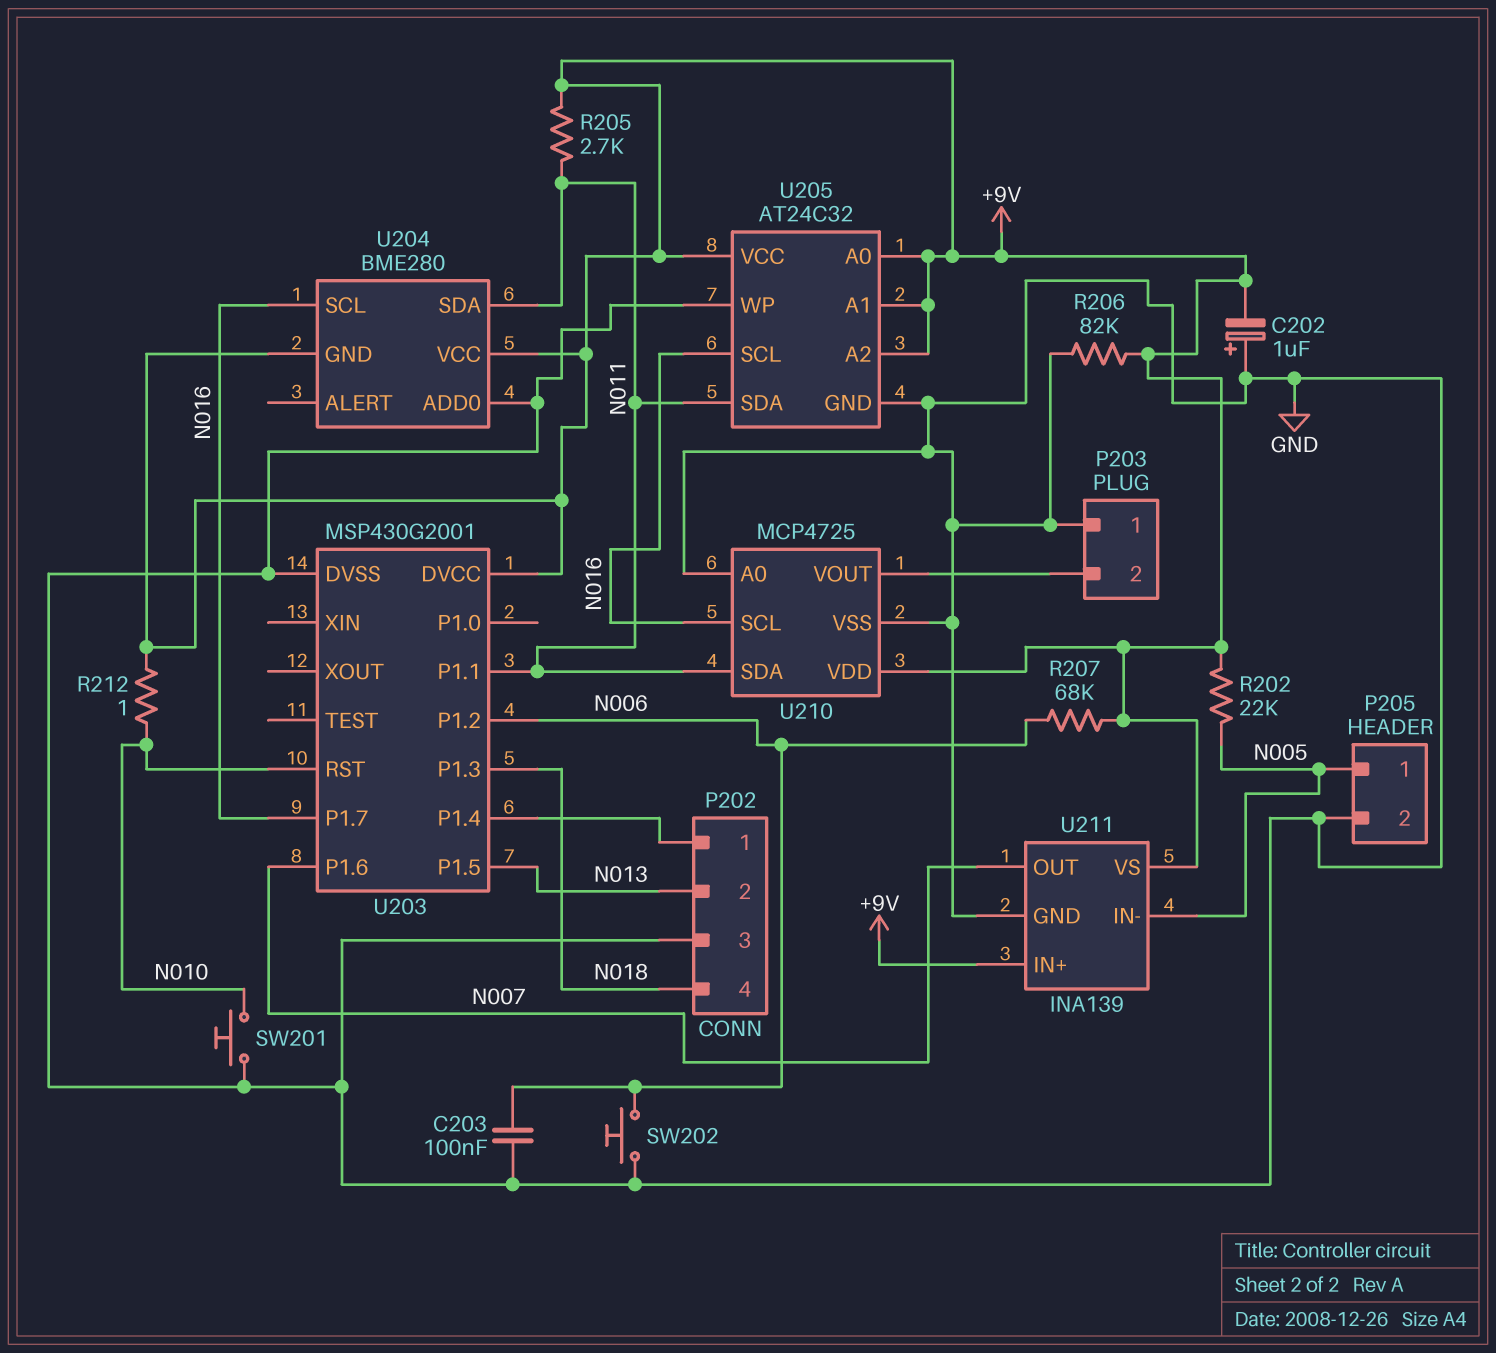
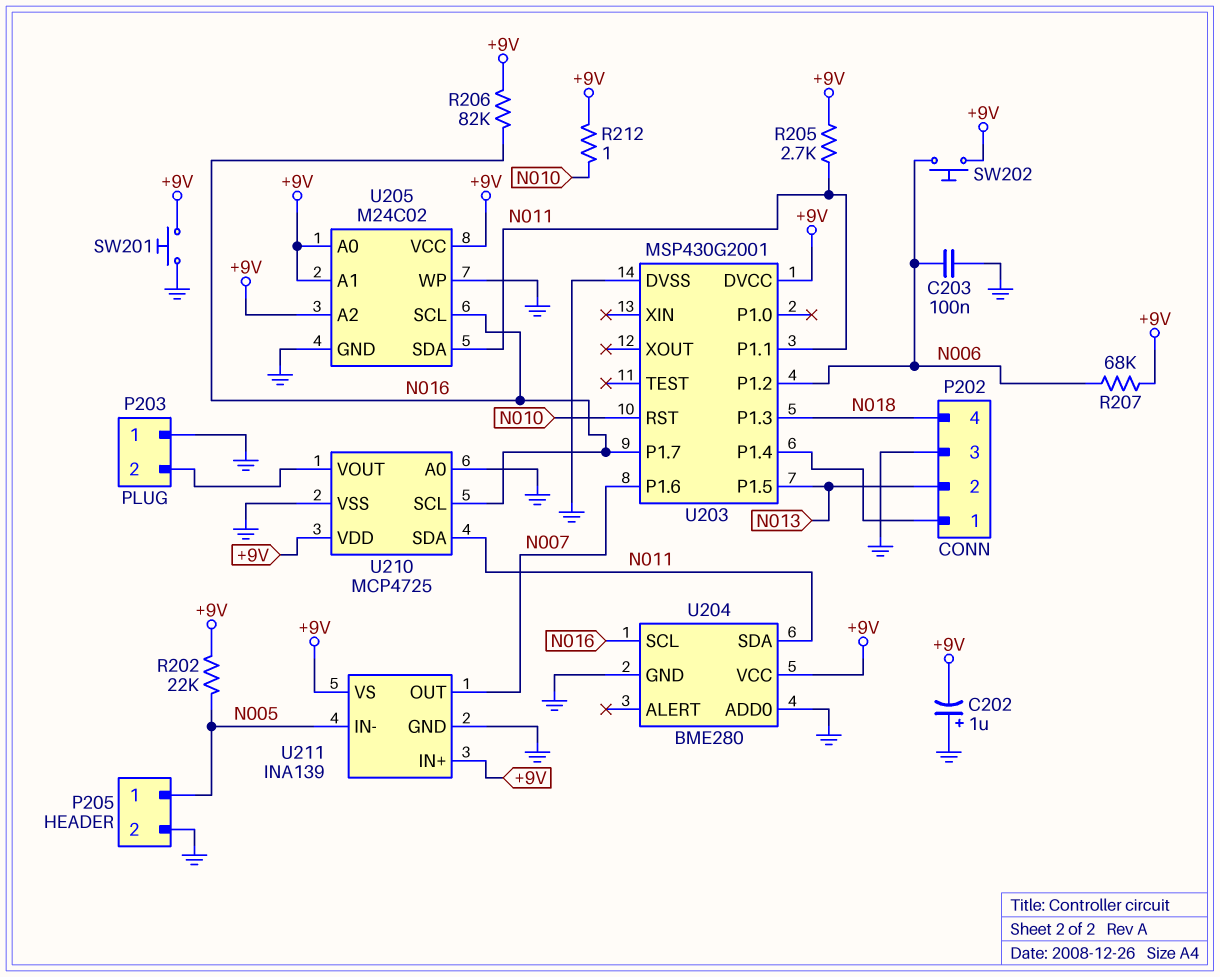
R206: 82k (+9V, GND) -> 82k (+9V, N016)
SW201: button (GND, N010) -> button (+9V, GND)
SW202: button (GND, N006) -> button (+9V, N006)
U204 pin GND: +9V -> GND
U205: AT24C32 -> M24C02

